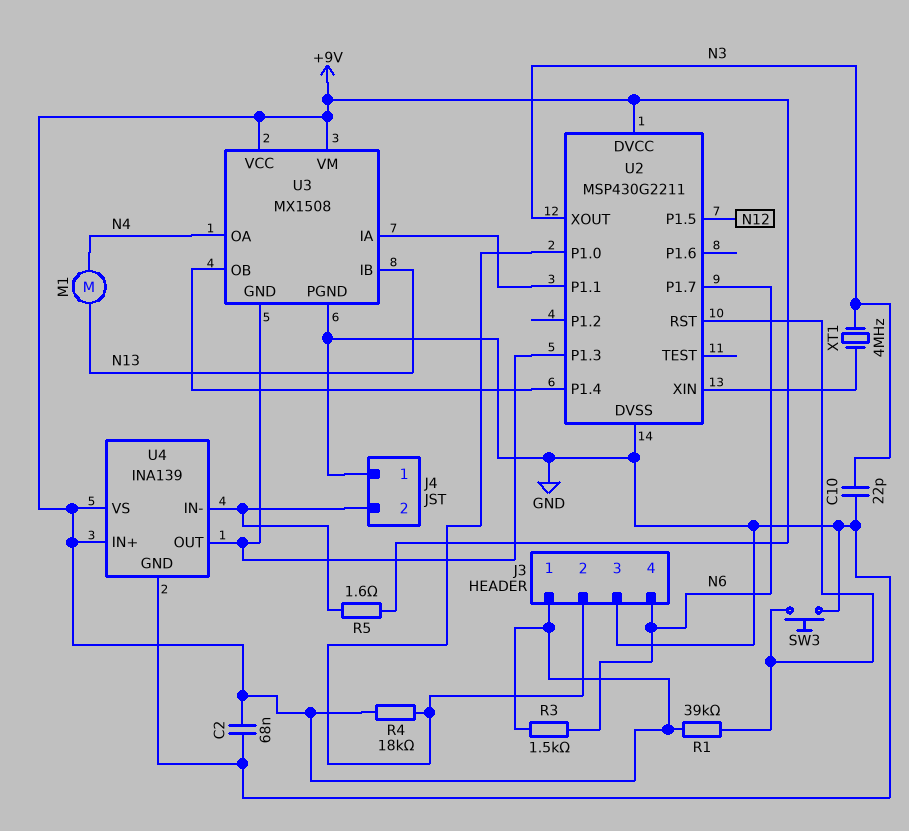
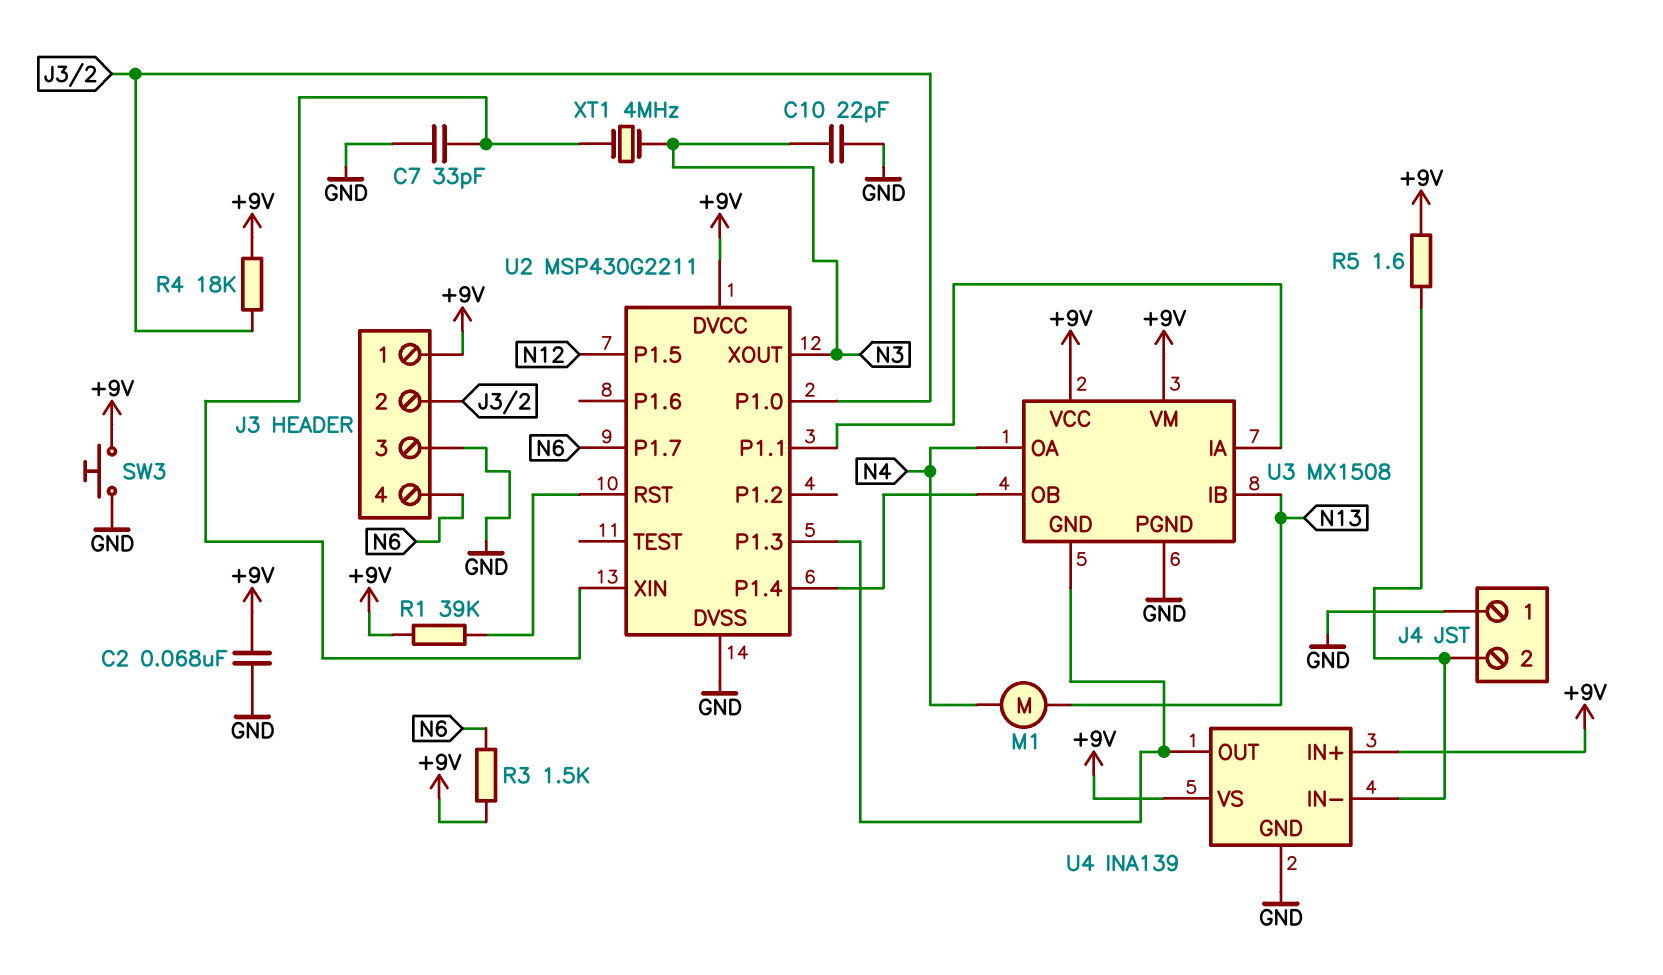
C7: none -> 33pF (GND, U2/XIN)
SW3: button (GND, U2/RST) -> button (+9V, GND)

